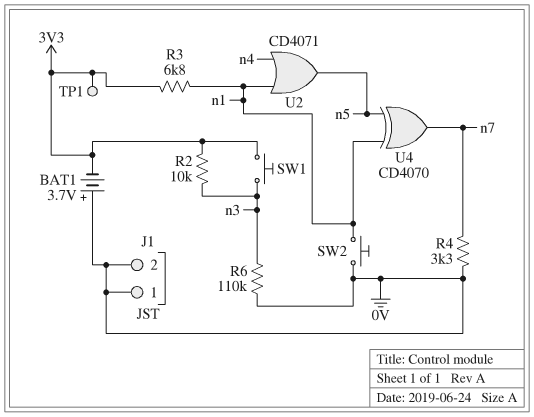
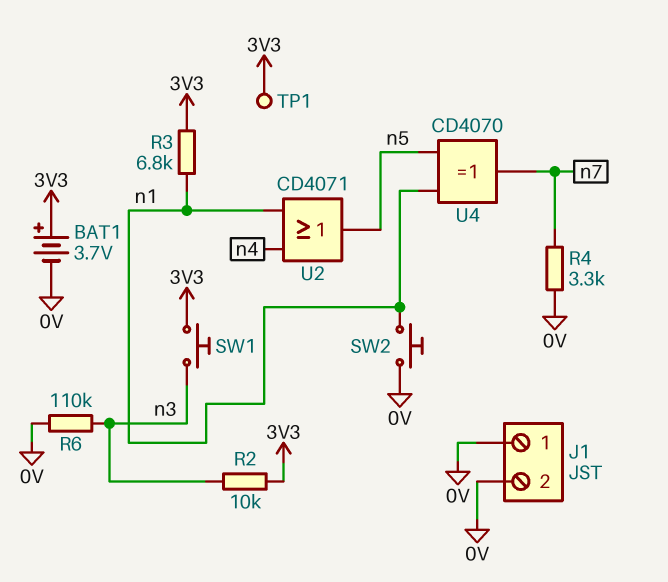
BAT1: 3.7V (plus 0V, minus 3V3) -> 3.7V (plus 3V3, minus 0V)

